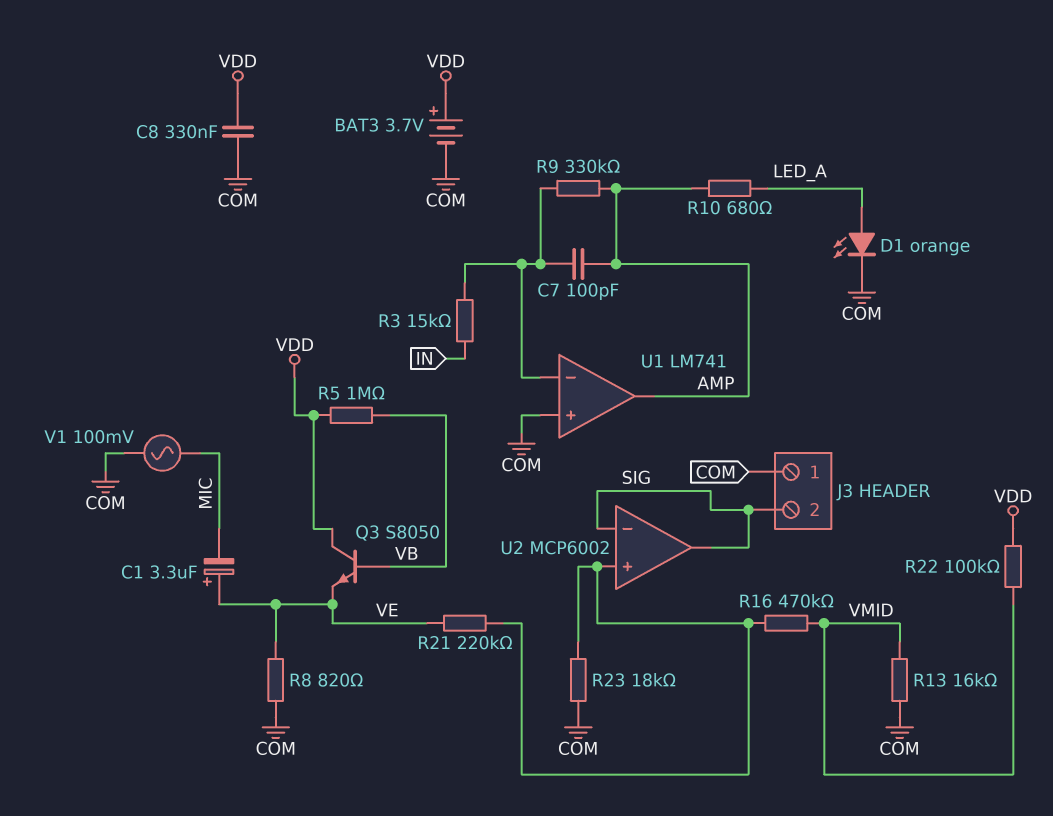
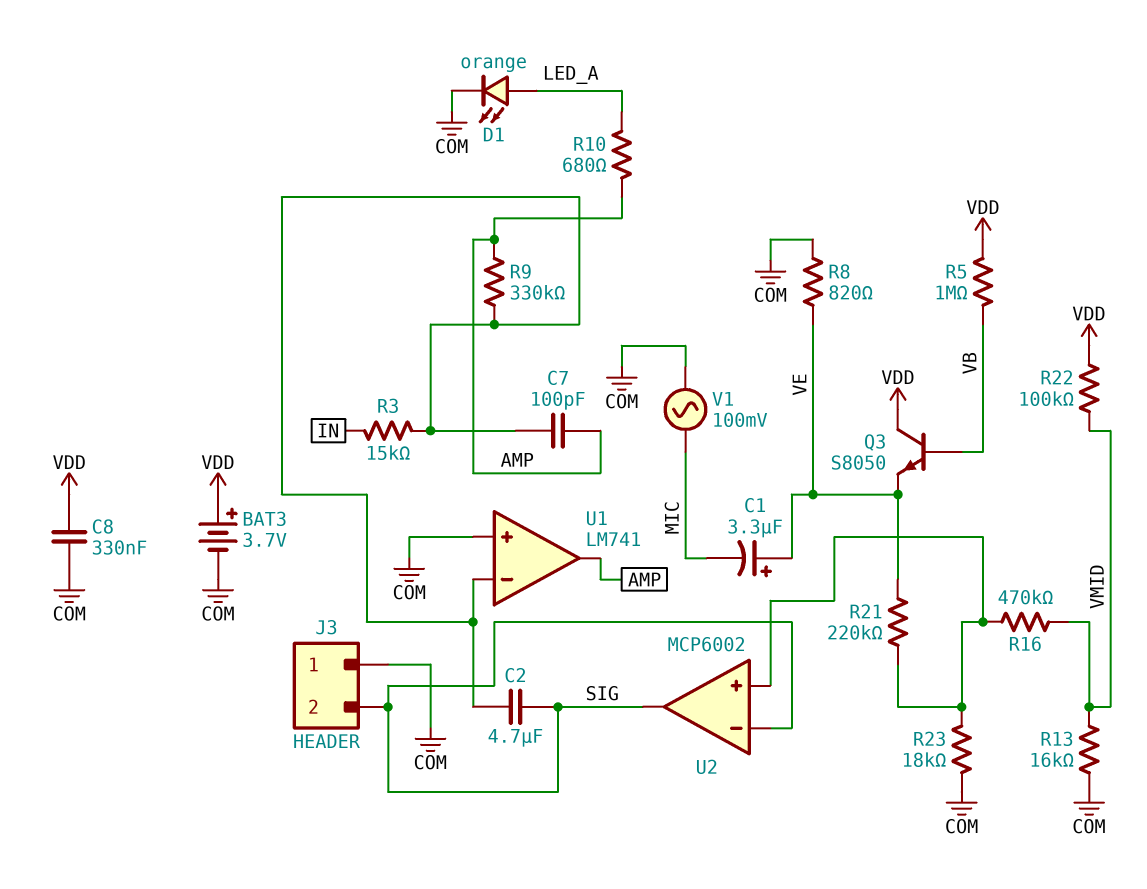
C2: none -> 4.7uF (SIG, U1/in-)

